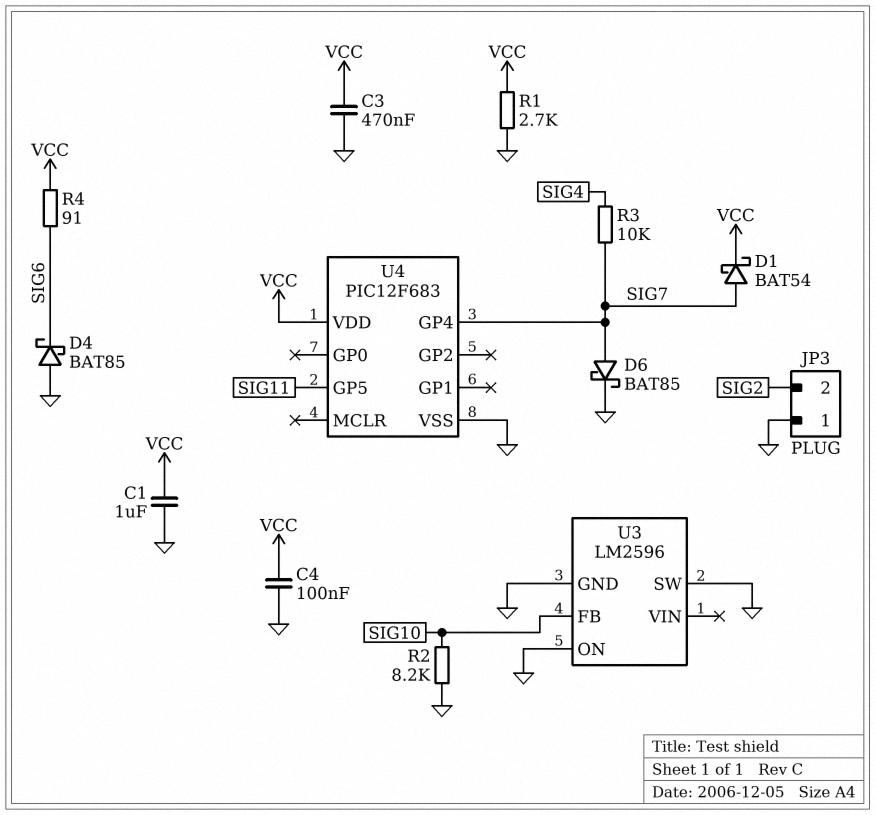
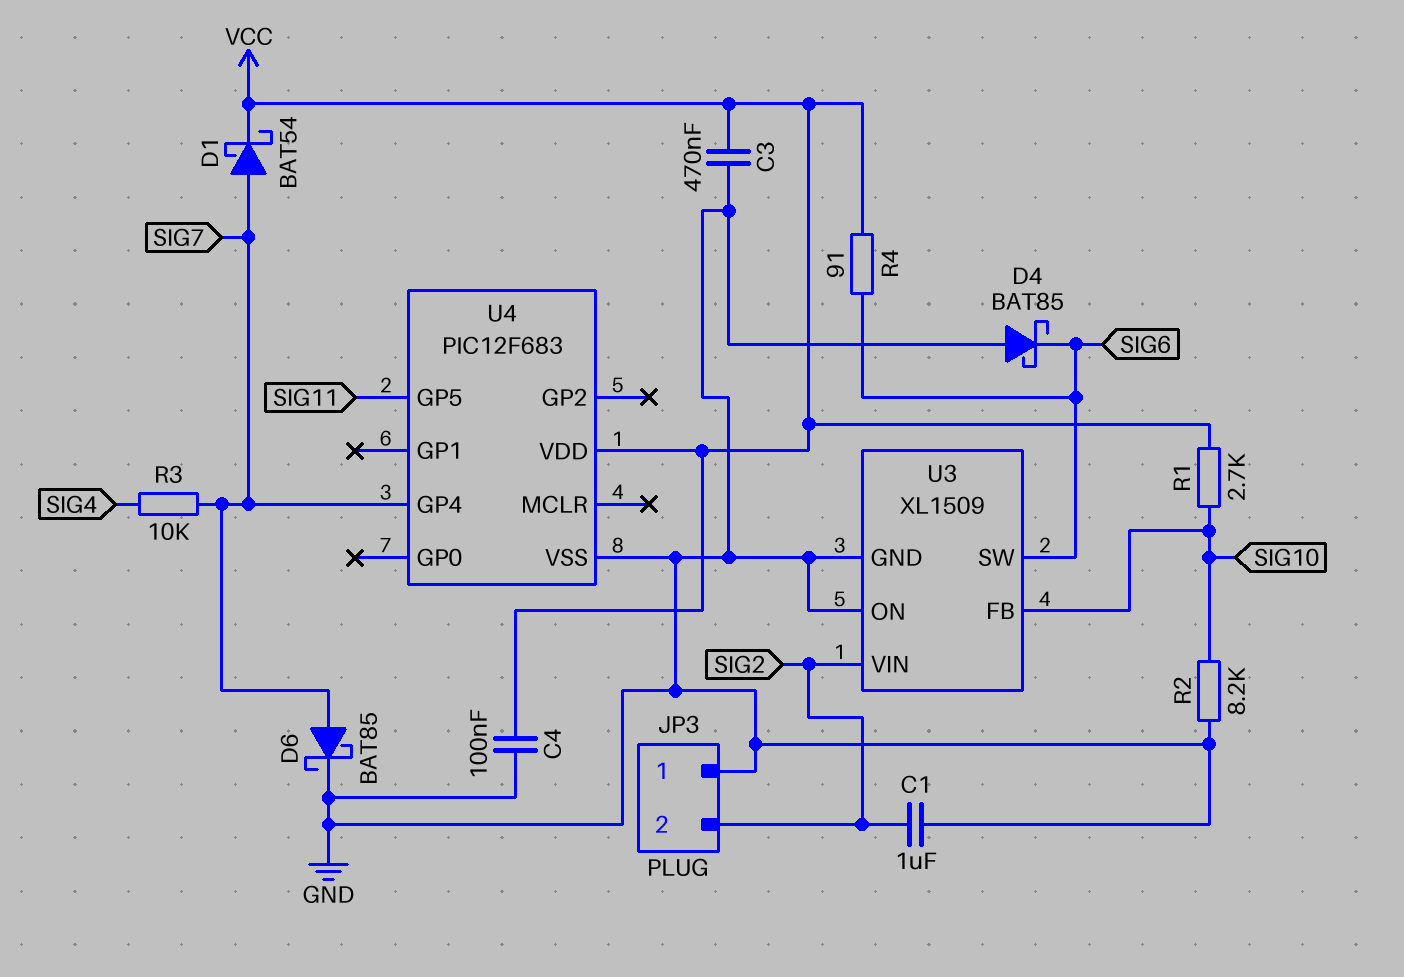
C1: 1uF (GND, VCC) -> 1uF (GND, SIG2)
R1: 2.7k (GND, VCC) -> 2.7k (SIG10, VCC)
U3: LM2596 -> XL1509
U3 pin SW: GND -> SIG6
U3 pin VIN: none -> SIG2

